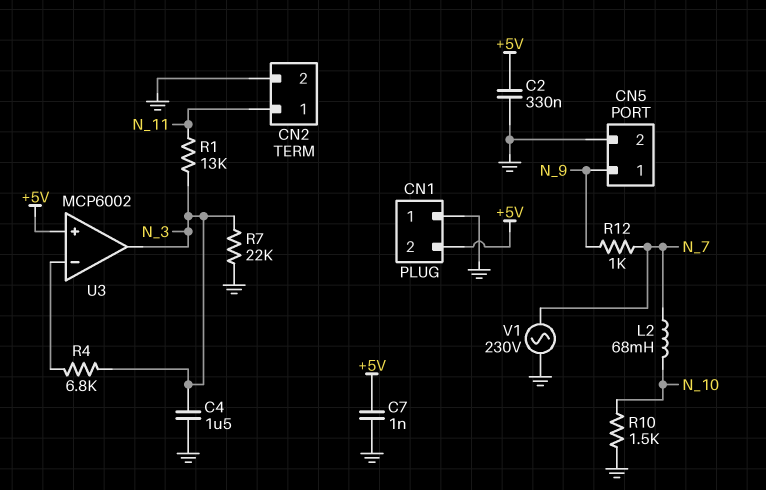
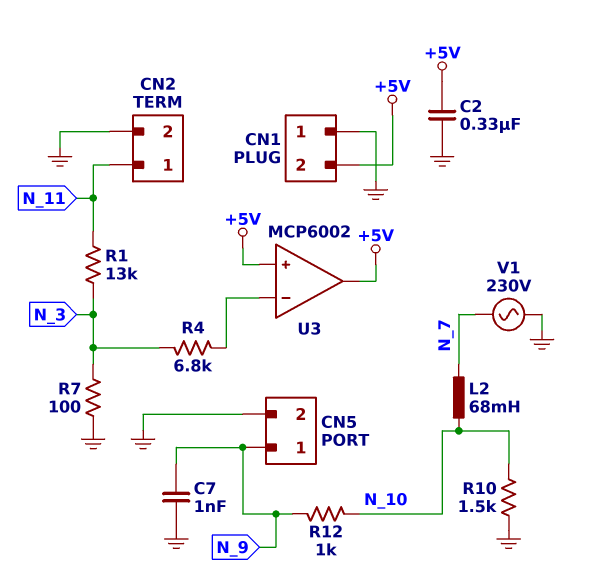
C4: 1.5uF (GND, N_3) -> none
C7: 1nF (+5V, GND) -> 1nF (GND, N_9)
R7: 22k (GND, N_3) -> 100 (GND, N_3)
R12: 1k (N_7, N_9) -> 1k (N_9, N_10)
U3 pin out: N_3 -> +5V

